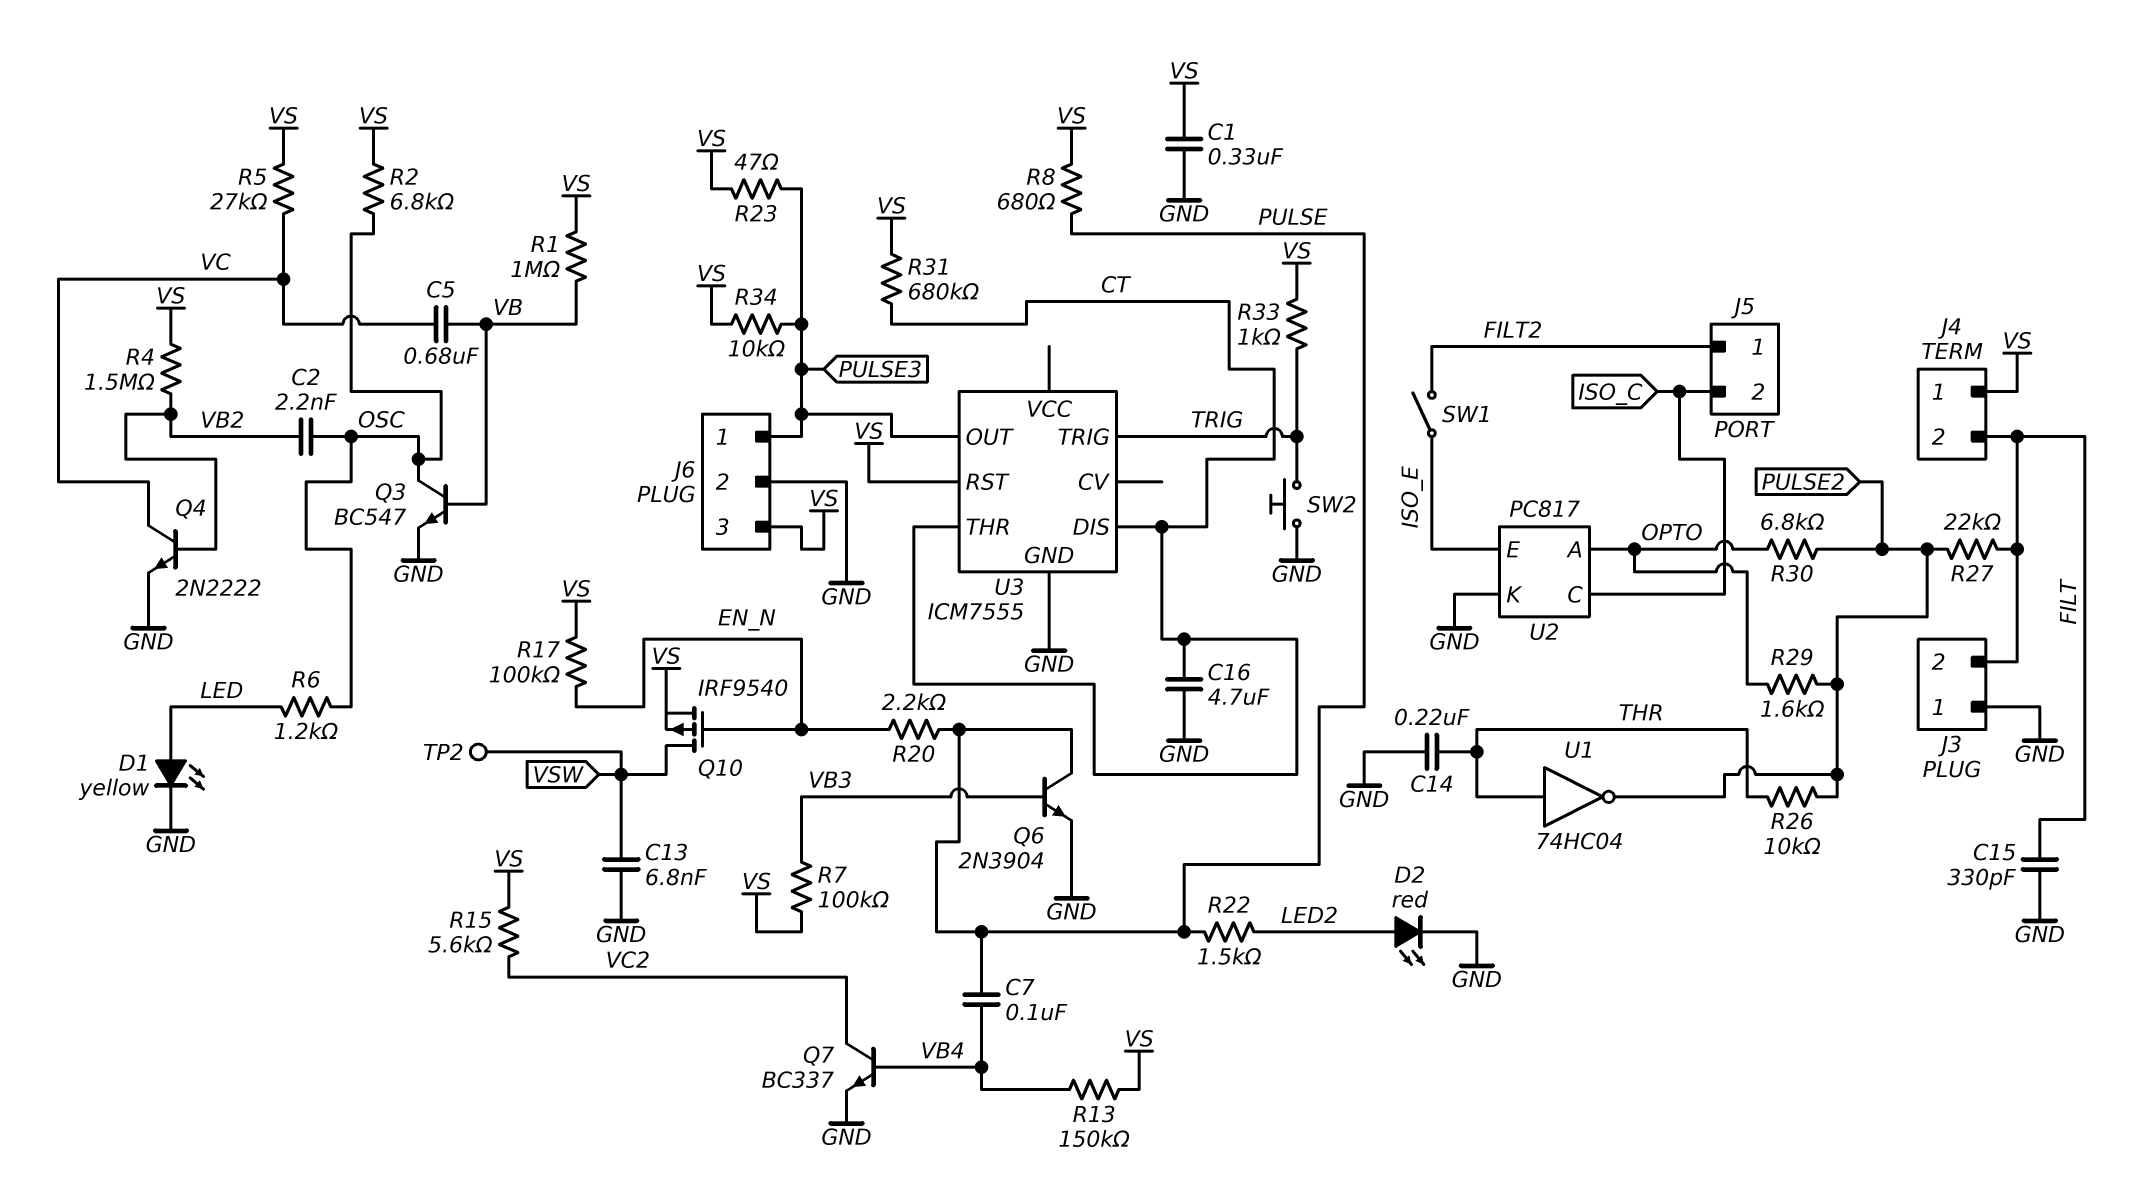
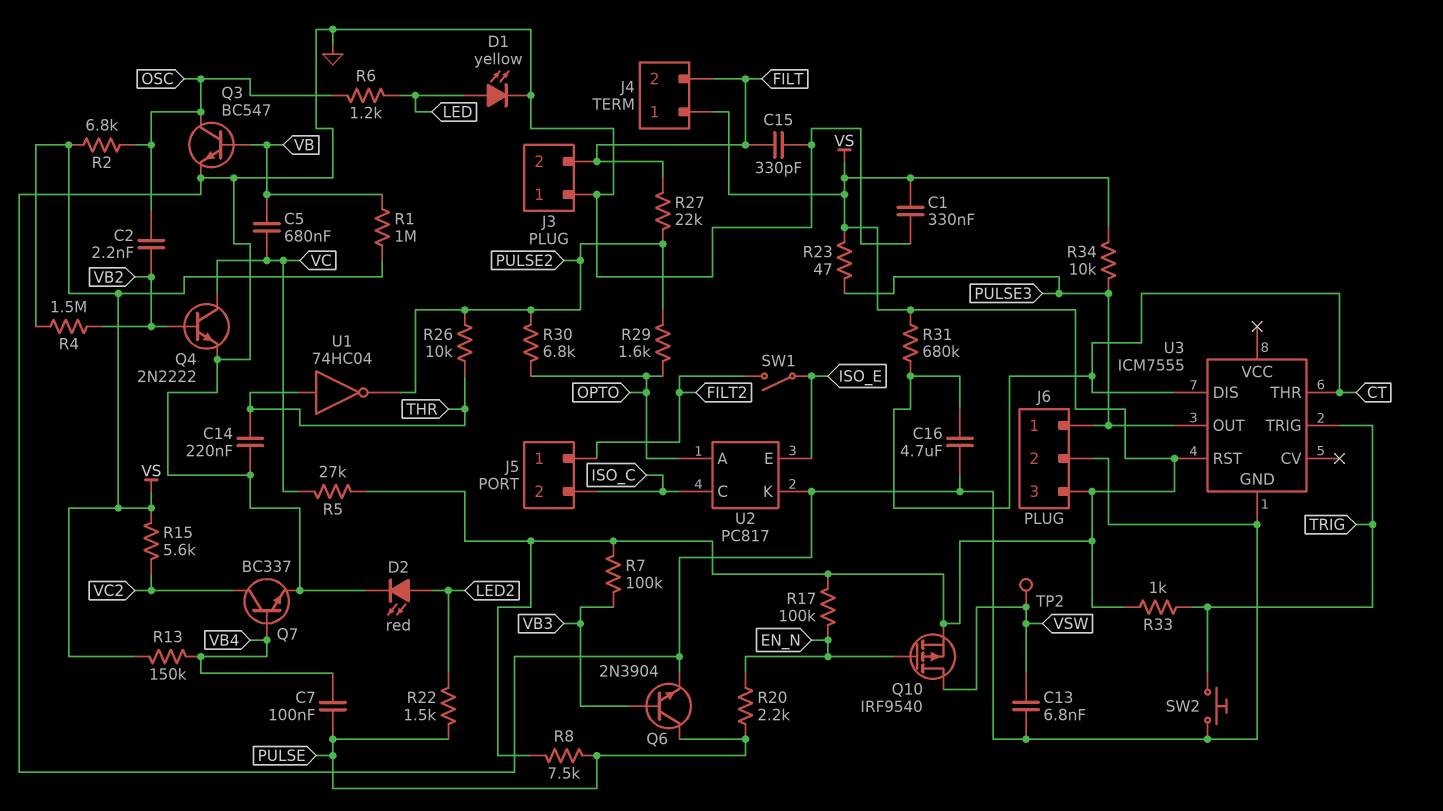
R8: 680 (PULSE, VS) -> 7.5k (PULSE, VS)

